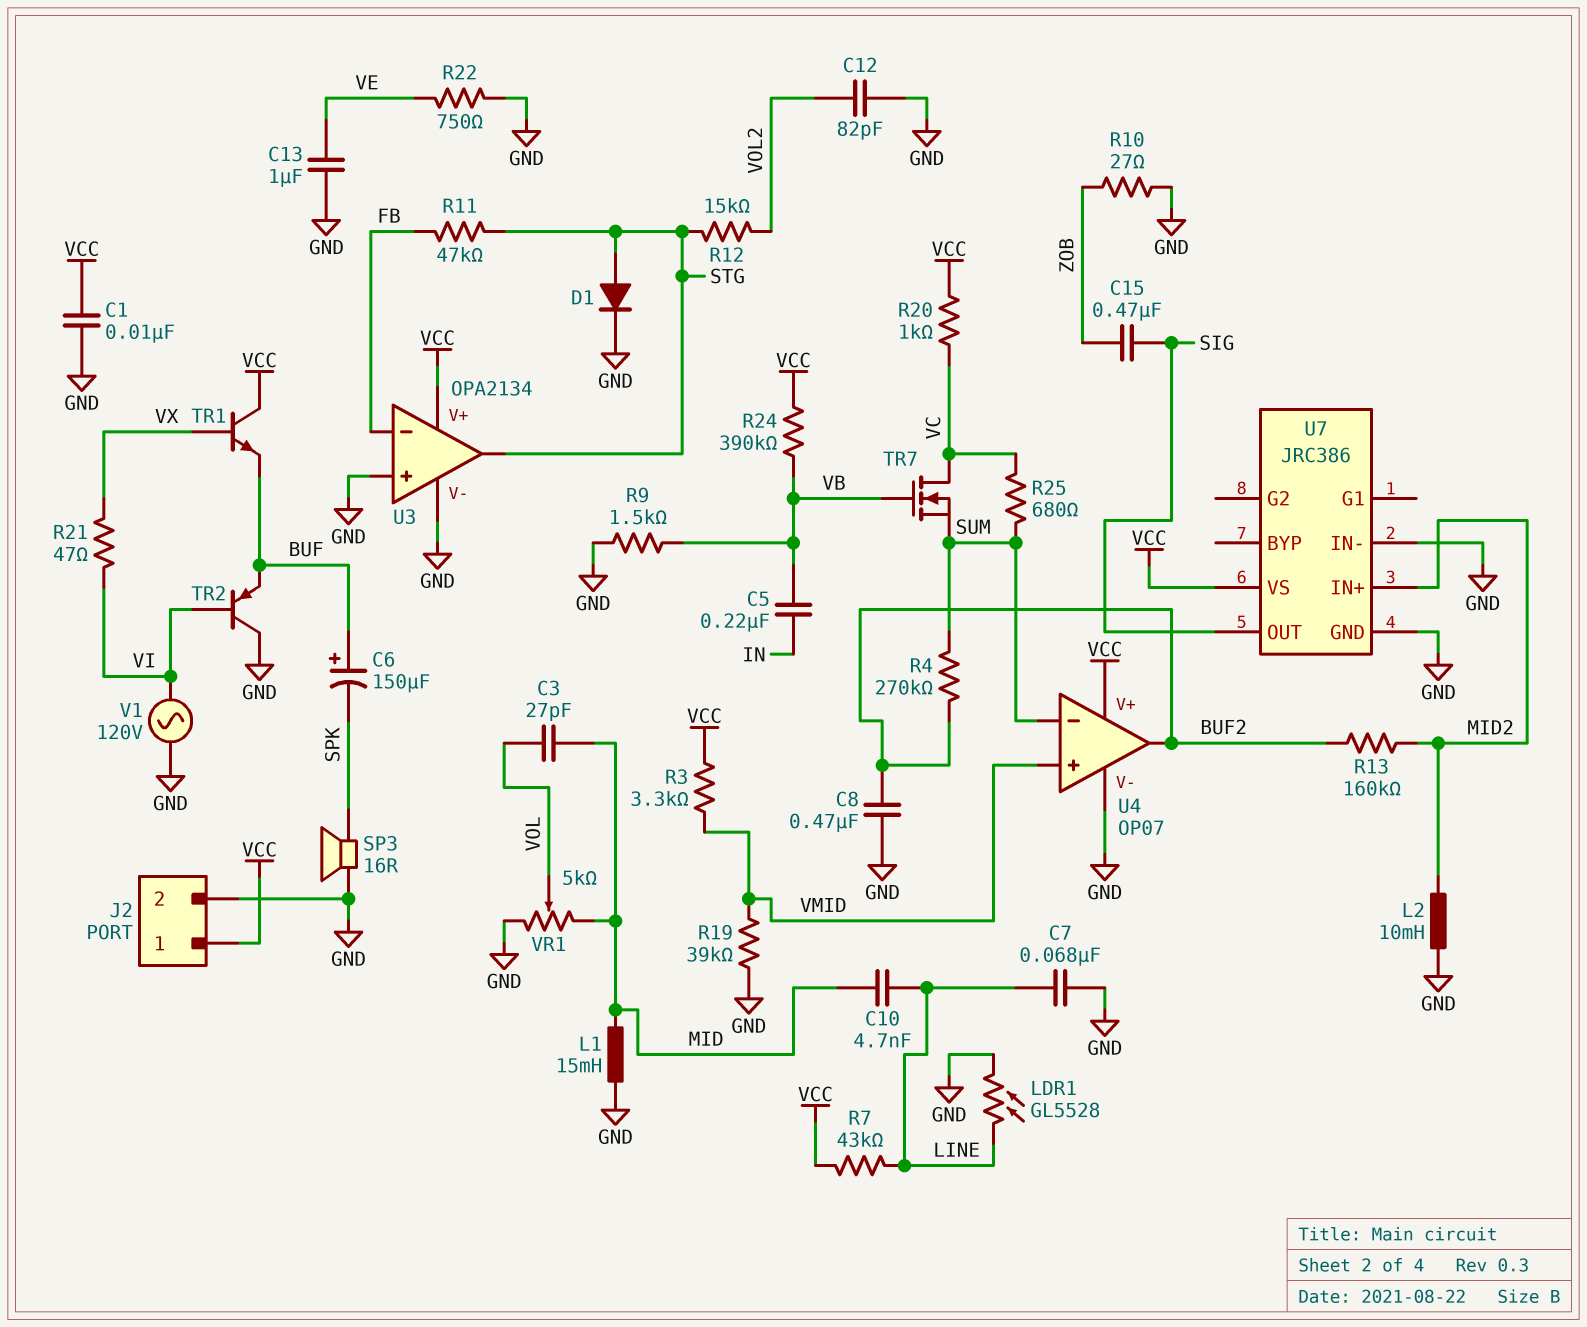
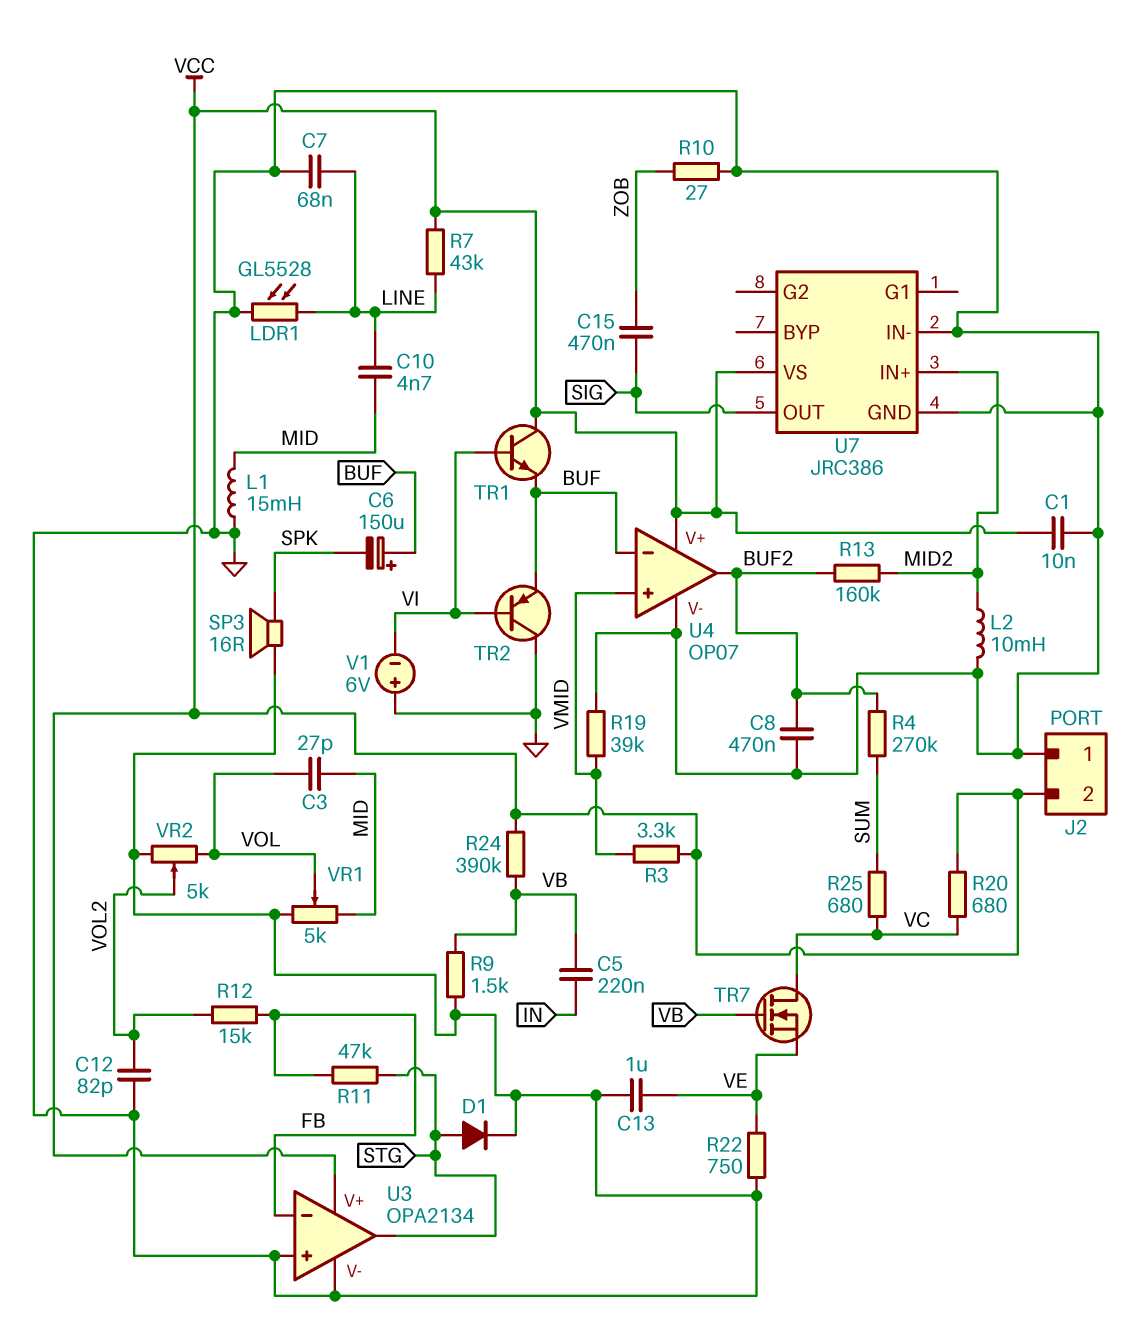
J2 pin 1: VCC -> GND
J2 pin 2: GND -> VCC
R12: 15k (STG, VOL2) -> 15k (FB, VOL2)
R20: 1k (VC, VCC) -> 680 (VC, VCC)
R21: 47 (VI, VX) -> none
TR1: NPN (B VX, C VCC, E BUF) -> NPN (B VI, C VCC, E BUF)
TR7: NMOS (G VB, D VC, S SUM) -> NMOS (G VB, D VC, S VE)
U4 pin in-: SUM -> BUF
V1: AC 120V (GND, VI) -> 6V (plus GND, minus VI)
VR2: none -> 5k (GND, VOL, wiper VOL2)

